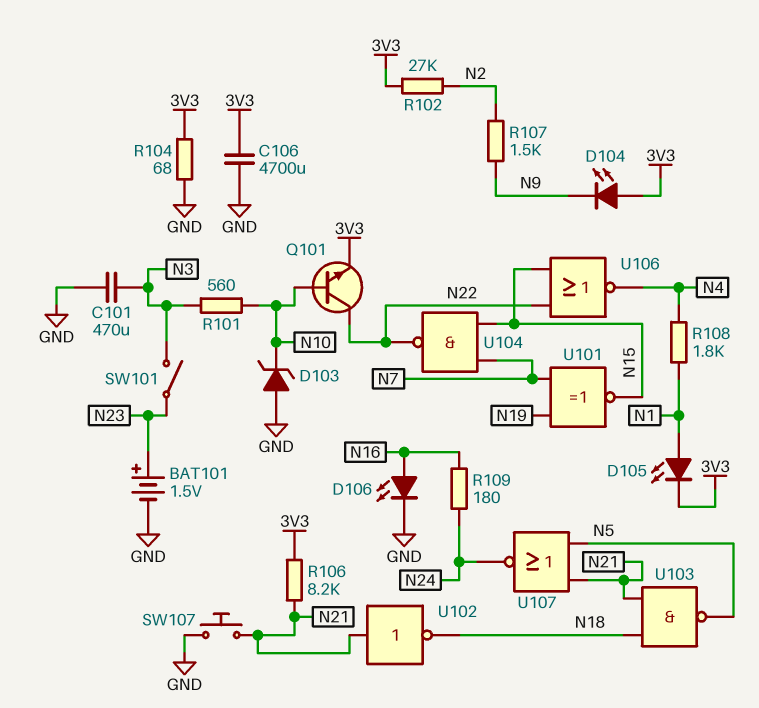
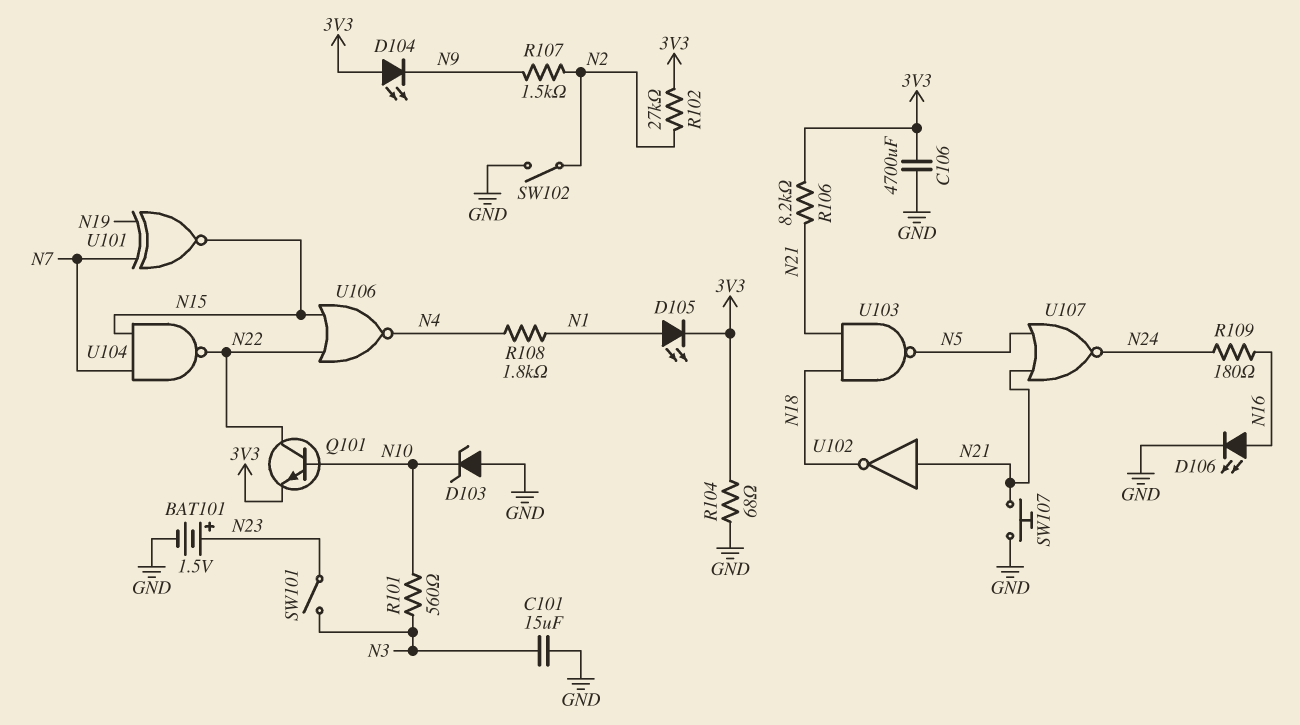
C101: 470uF (GND, N3) -> 15uF (GND, N3)
SW102: none -> switch (GND, N2)

